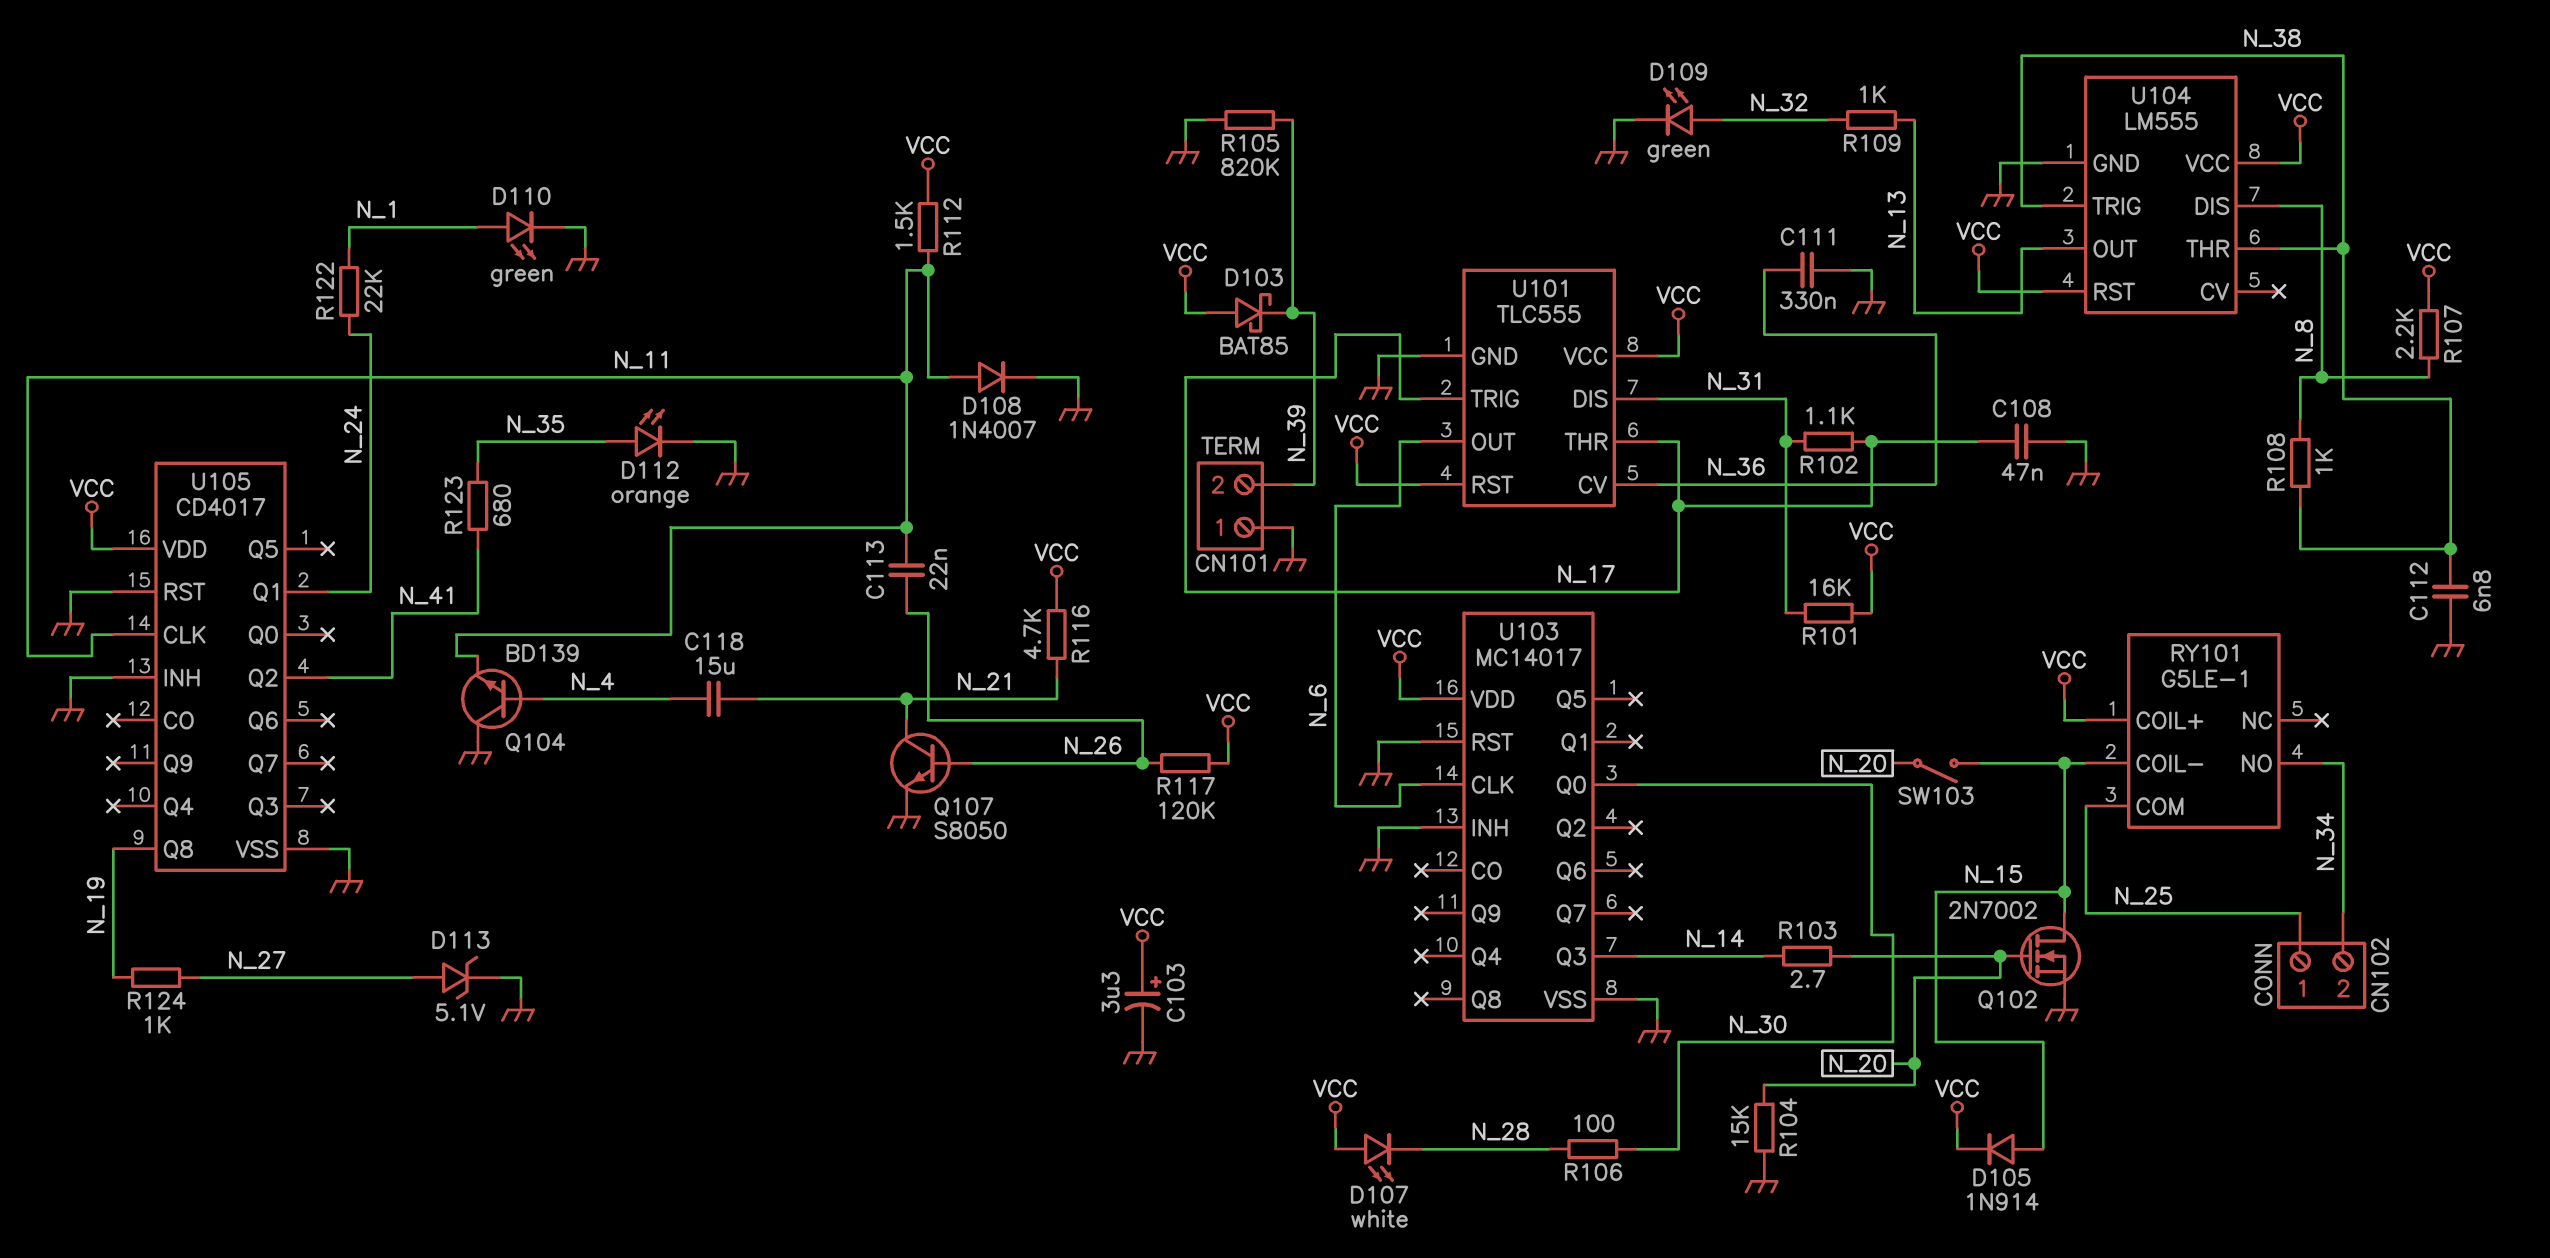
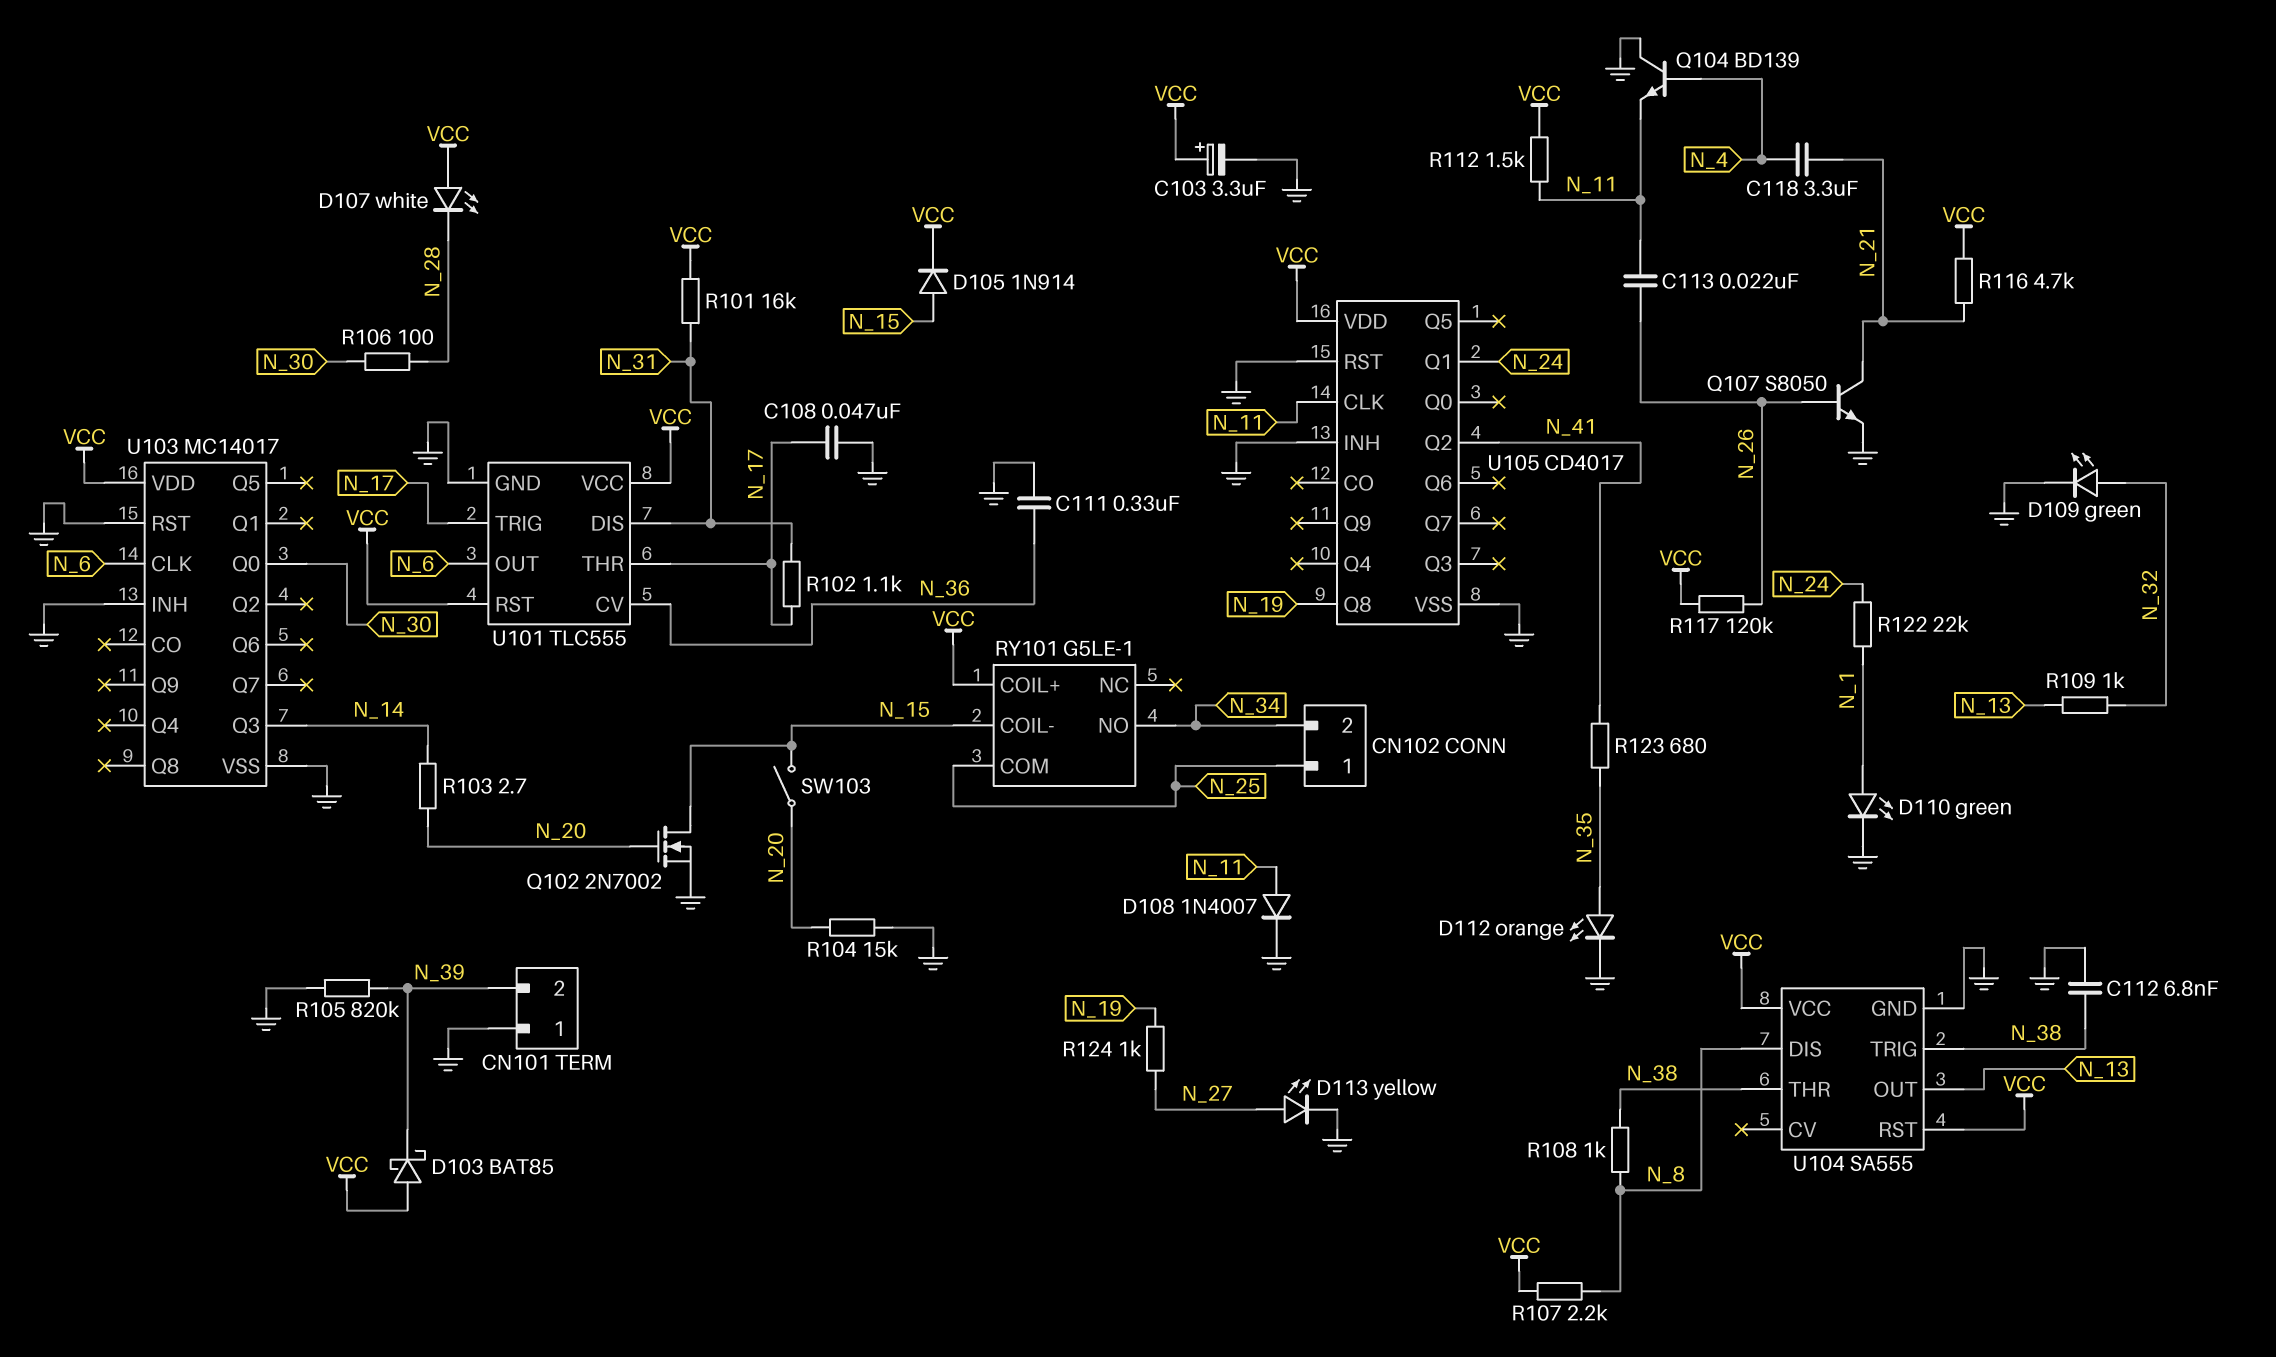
C118: 15uF (N_4, N_21) -> 3.3uF (N_4, N_21)
D113: zener 5.1V (A N_27, K GND) -> LED yellow (A N_27, K GND)
U104: LM555 -> SA555

